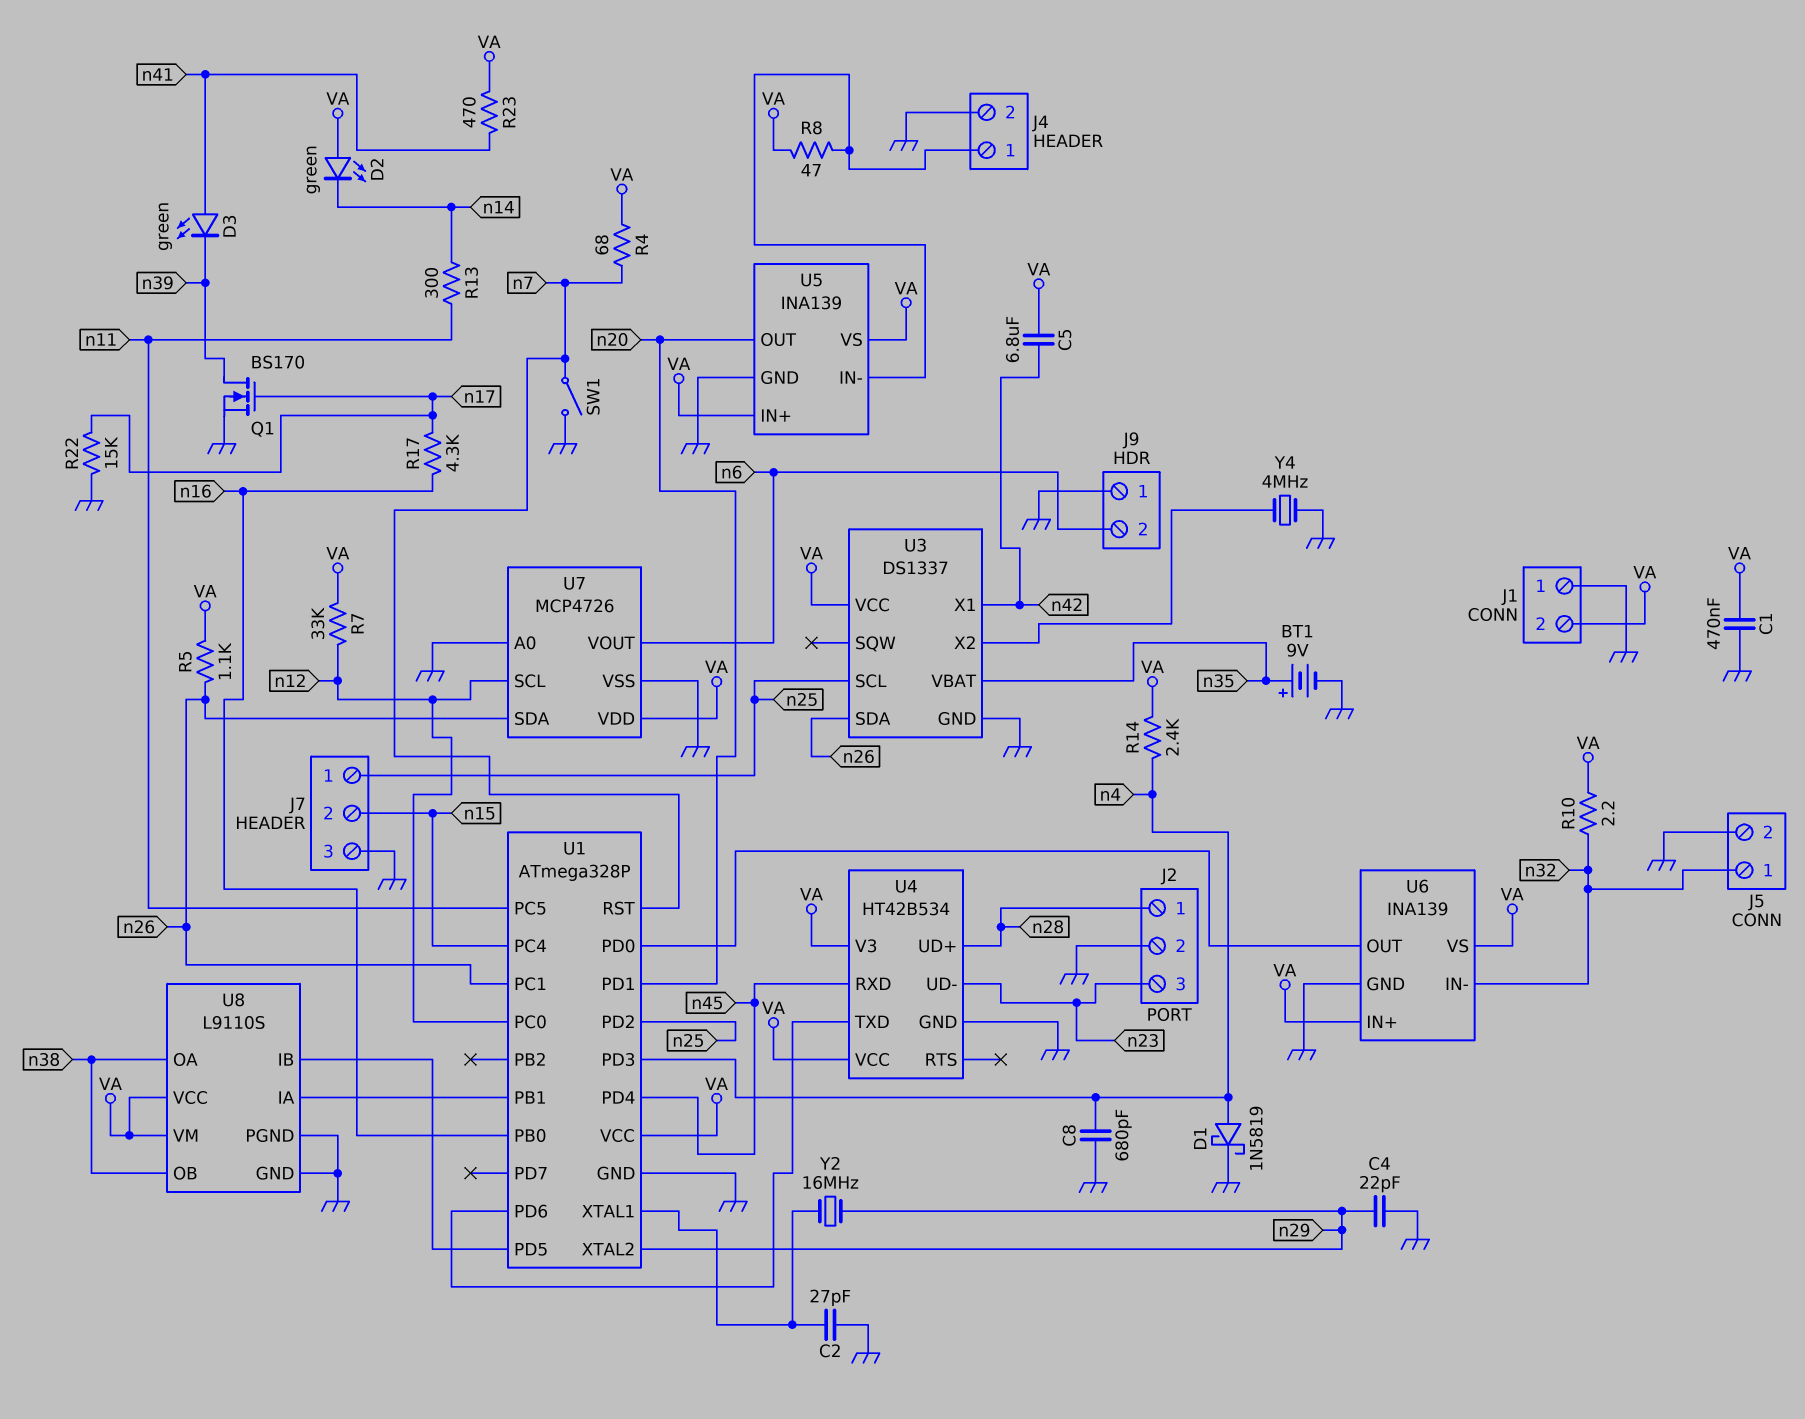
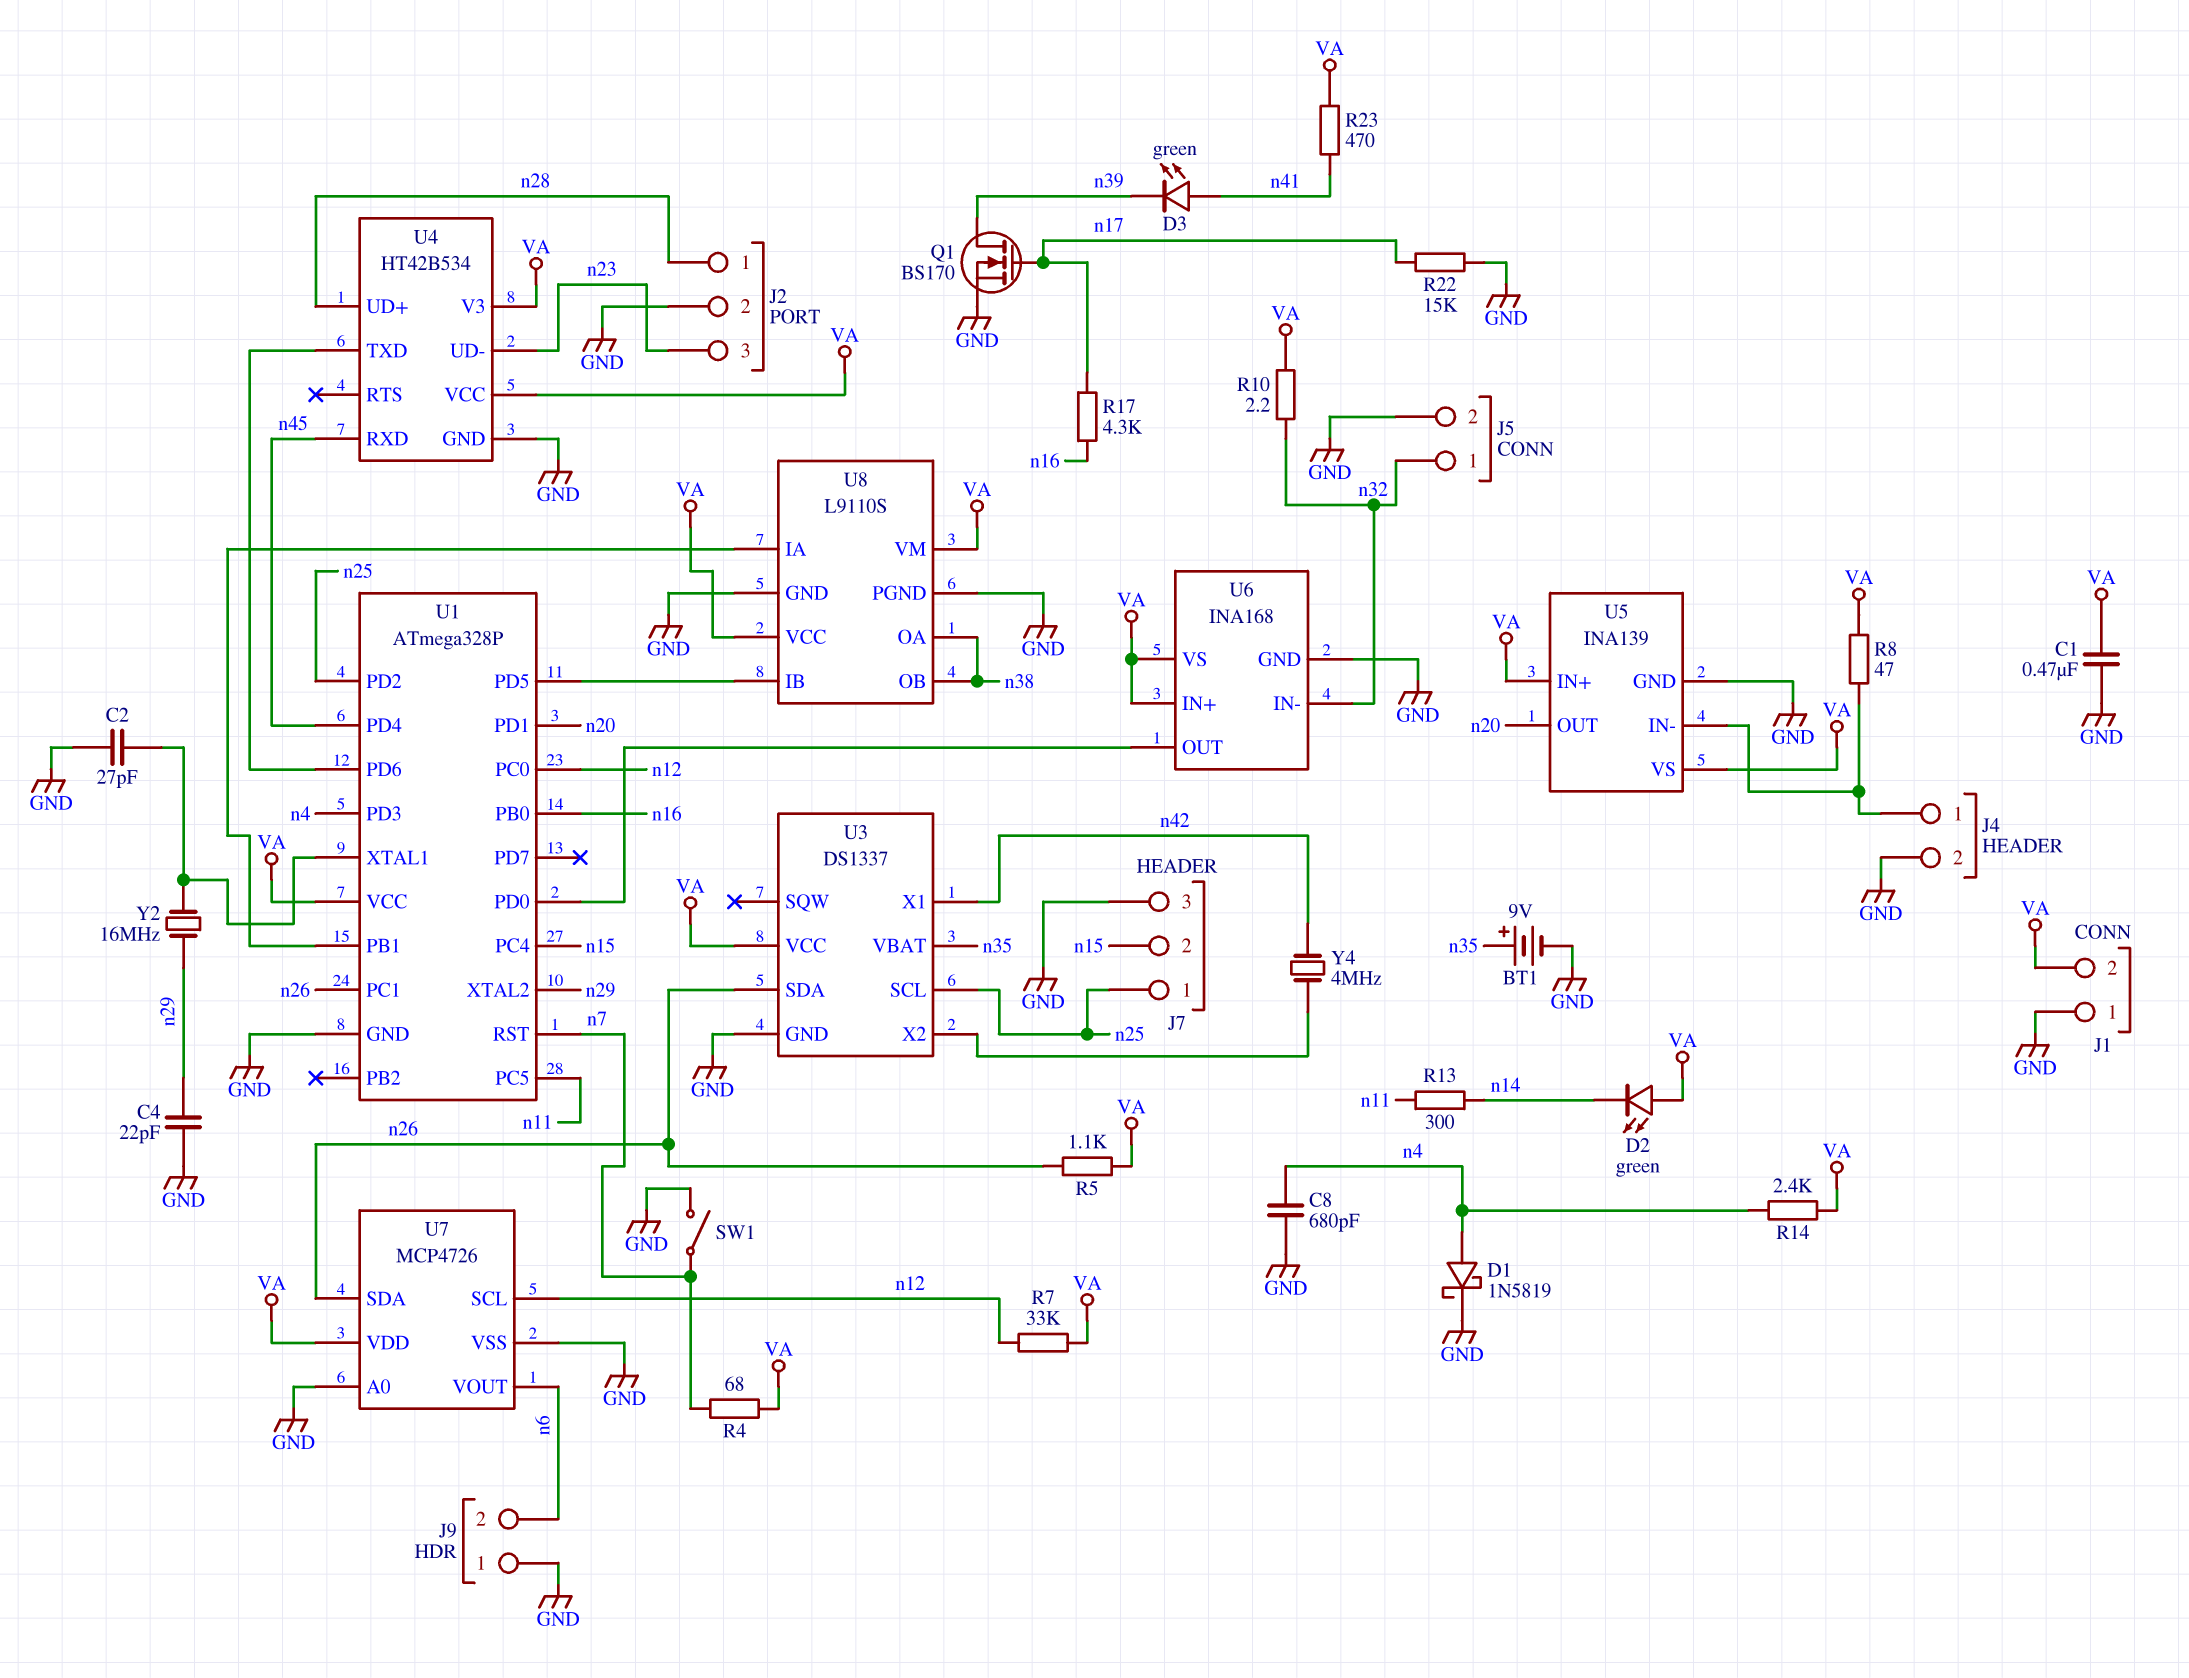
C5: 6.8uF (VA, n42) -> none
U6: INA139 -> INA168
Y4: 4MHz (GND, U3/X2) -> 4MHz (U3/X2, n42)

